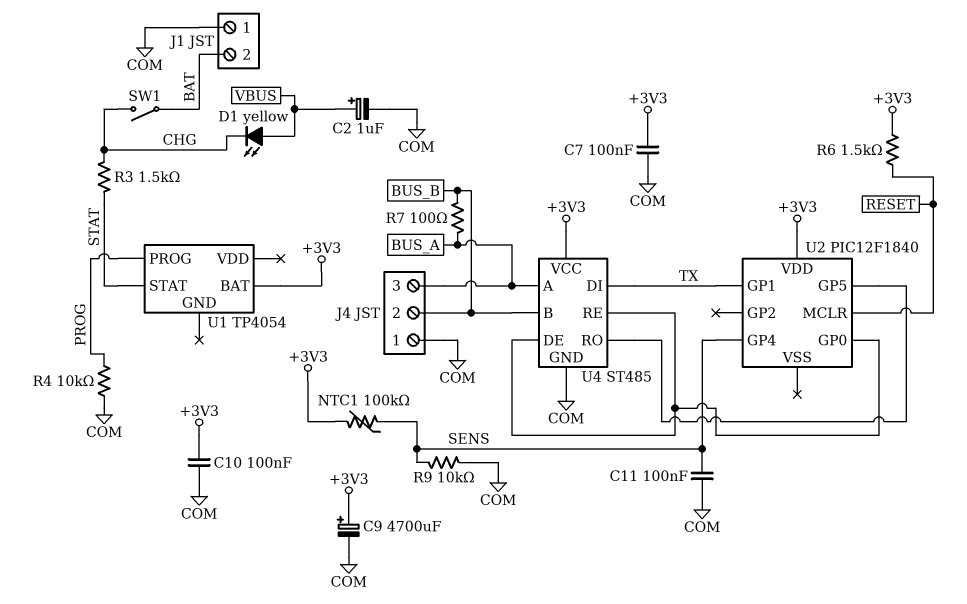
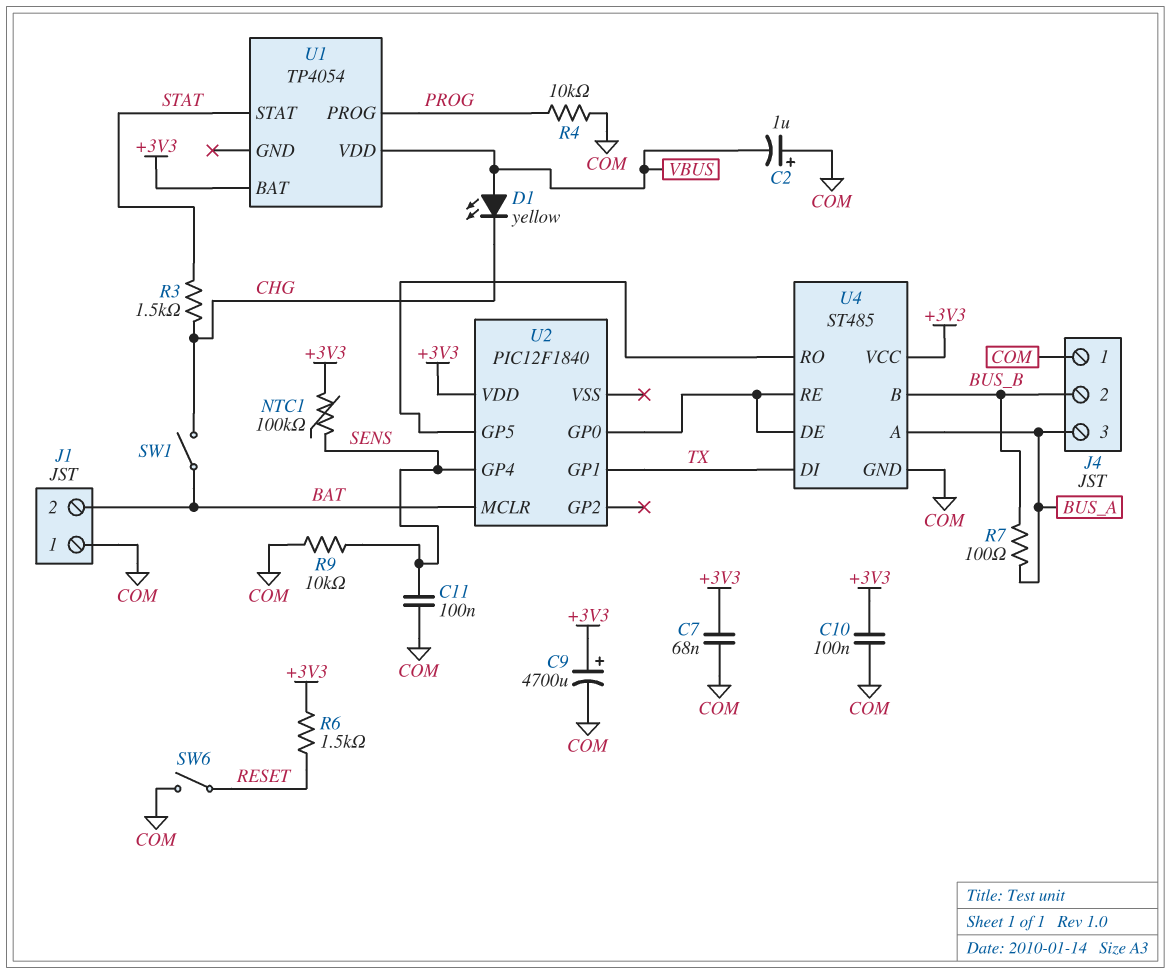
C2: 1uF (plus VBUS, minus COM) -> 1uF (plus COM, minus VBUS)
C7: 100nF (+3V3, COM) -> 68nF (+3V3, COM)
SW6: none -> switch (COM, RESET)
U1 pin VDD: none -> VBUS
U2 pin MCLR: RESET -> BAT

